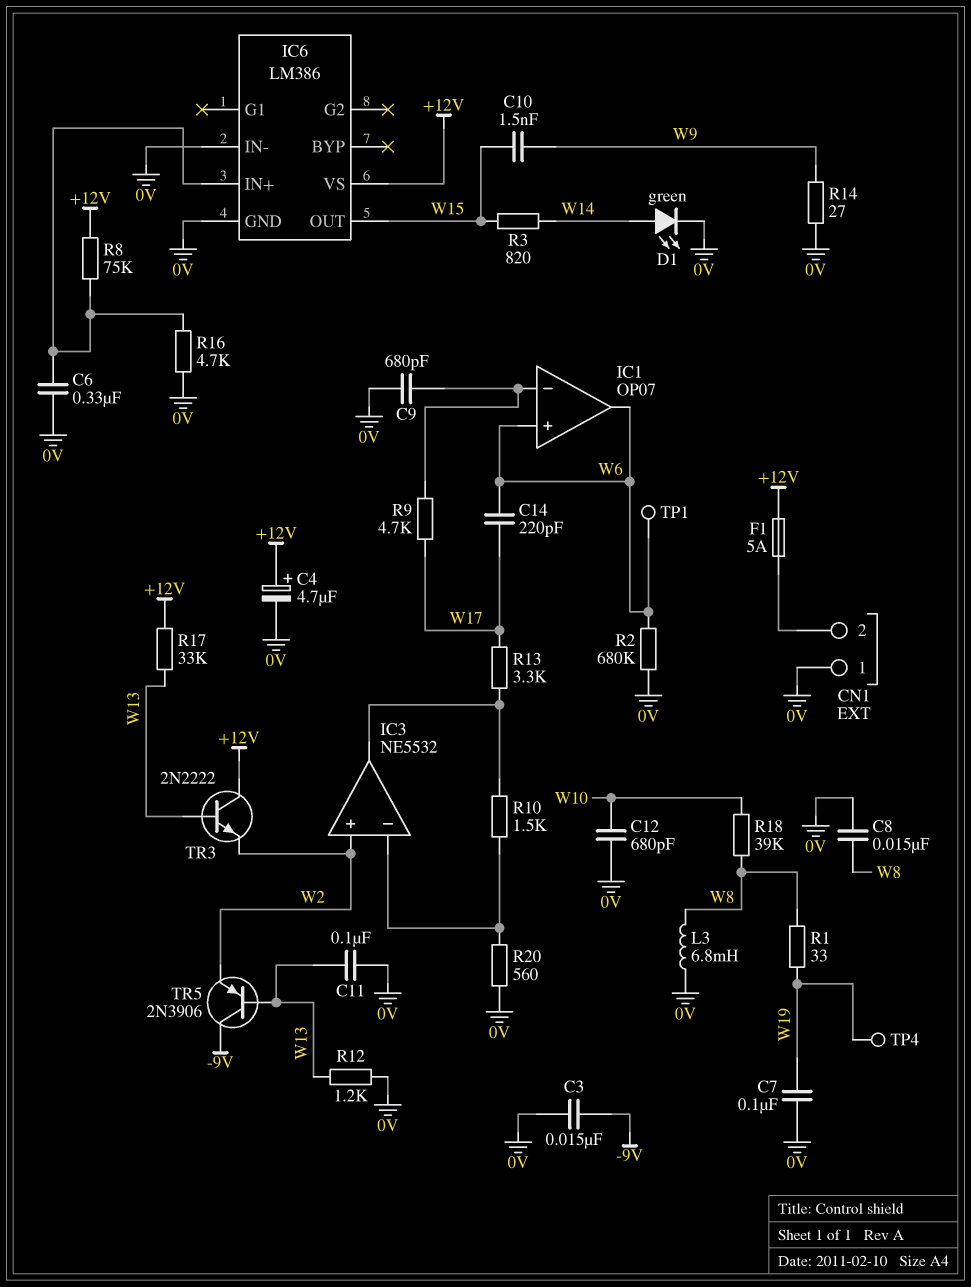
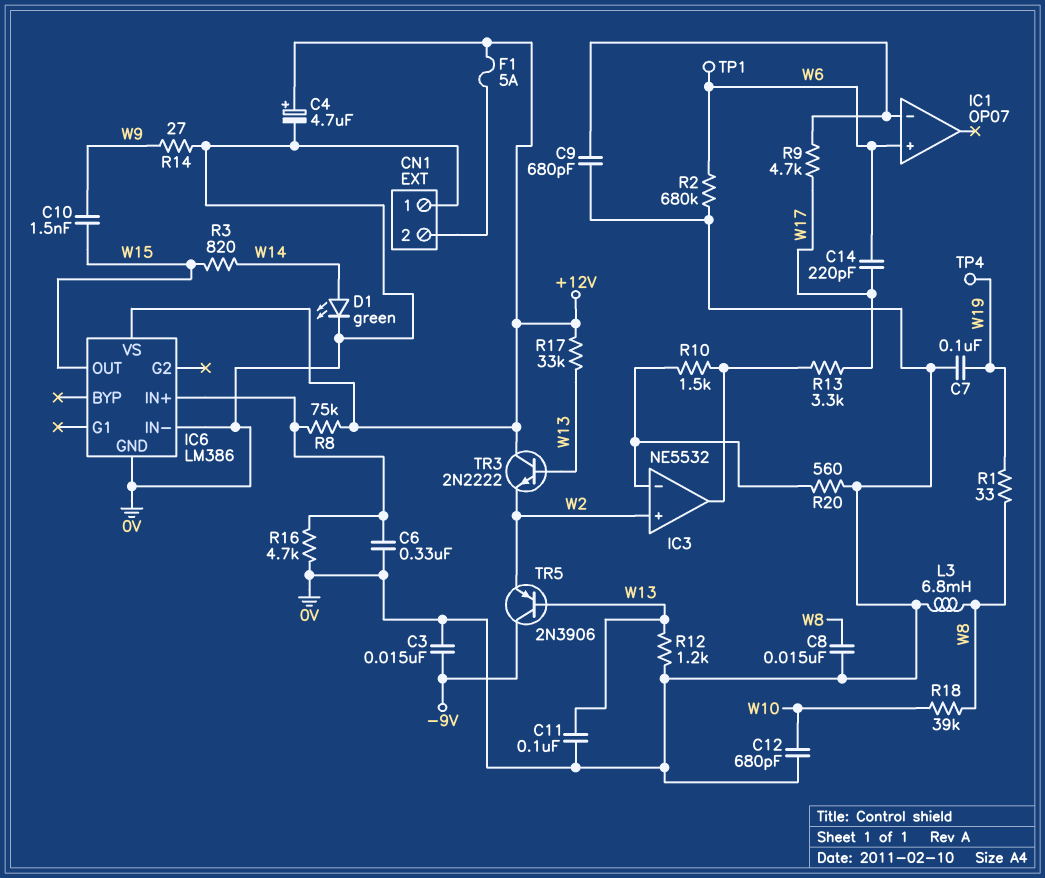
IC1 pin out: W6 -> none

